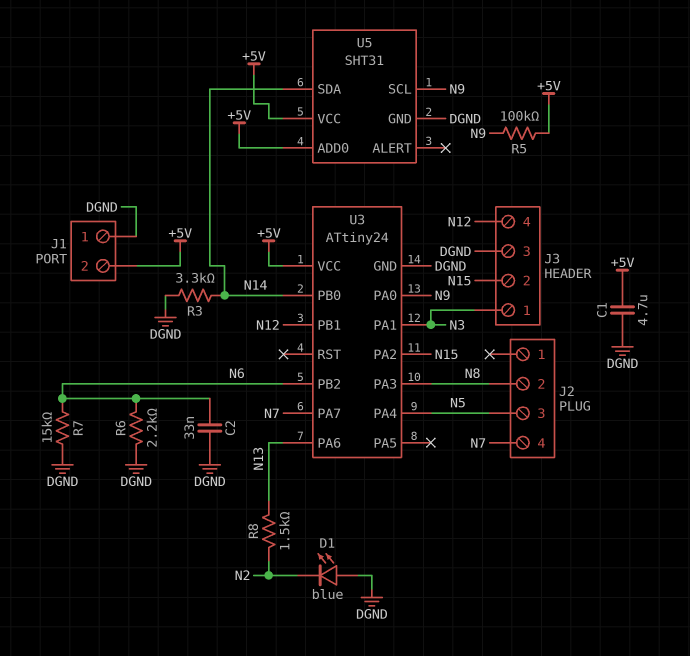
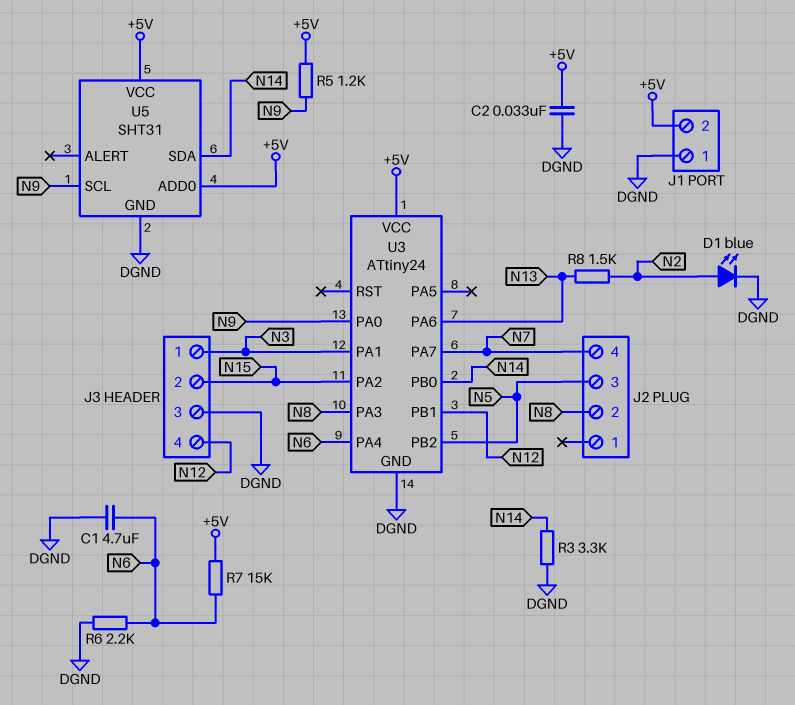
C1: 4.7uF (+5V, DGND) -> 4.7uF (DGND, N6)
C2: 33nF (DGND, N6) -> 33nF (+5V, DGND)
D1: LED blue (A DGND, K N2) -> LED blue (A N2, K DGND)
R5: 100k (+5V, N9) -> 1.2k (+5V, N9)
R7: 15k (DGND, N6) -> 15k (+5V, N6)
U3 pin PA4: N5 -> N6
U3 pin PB2: N6 -> N5

